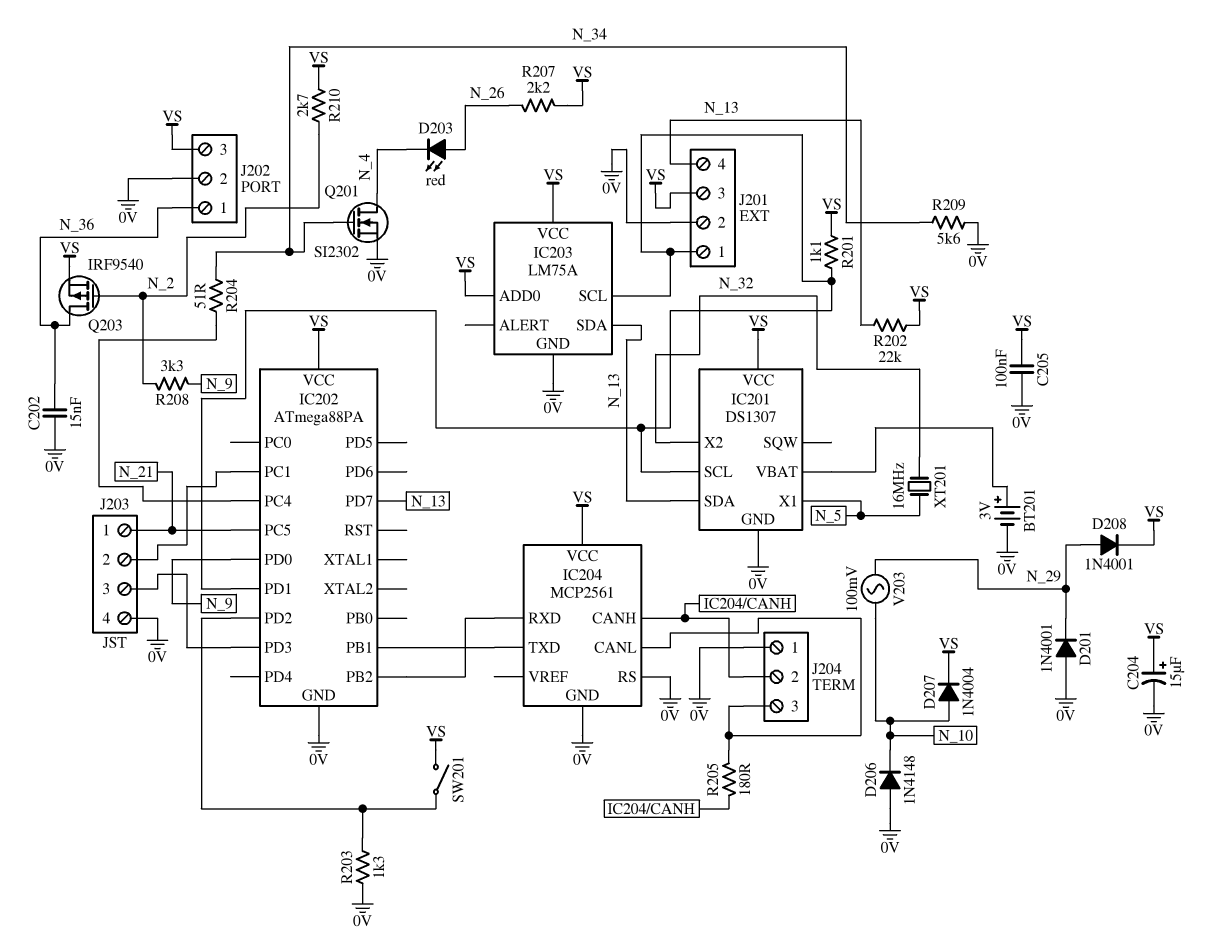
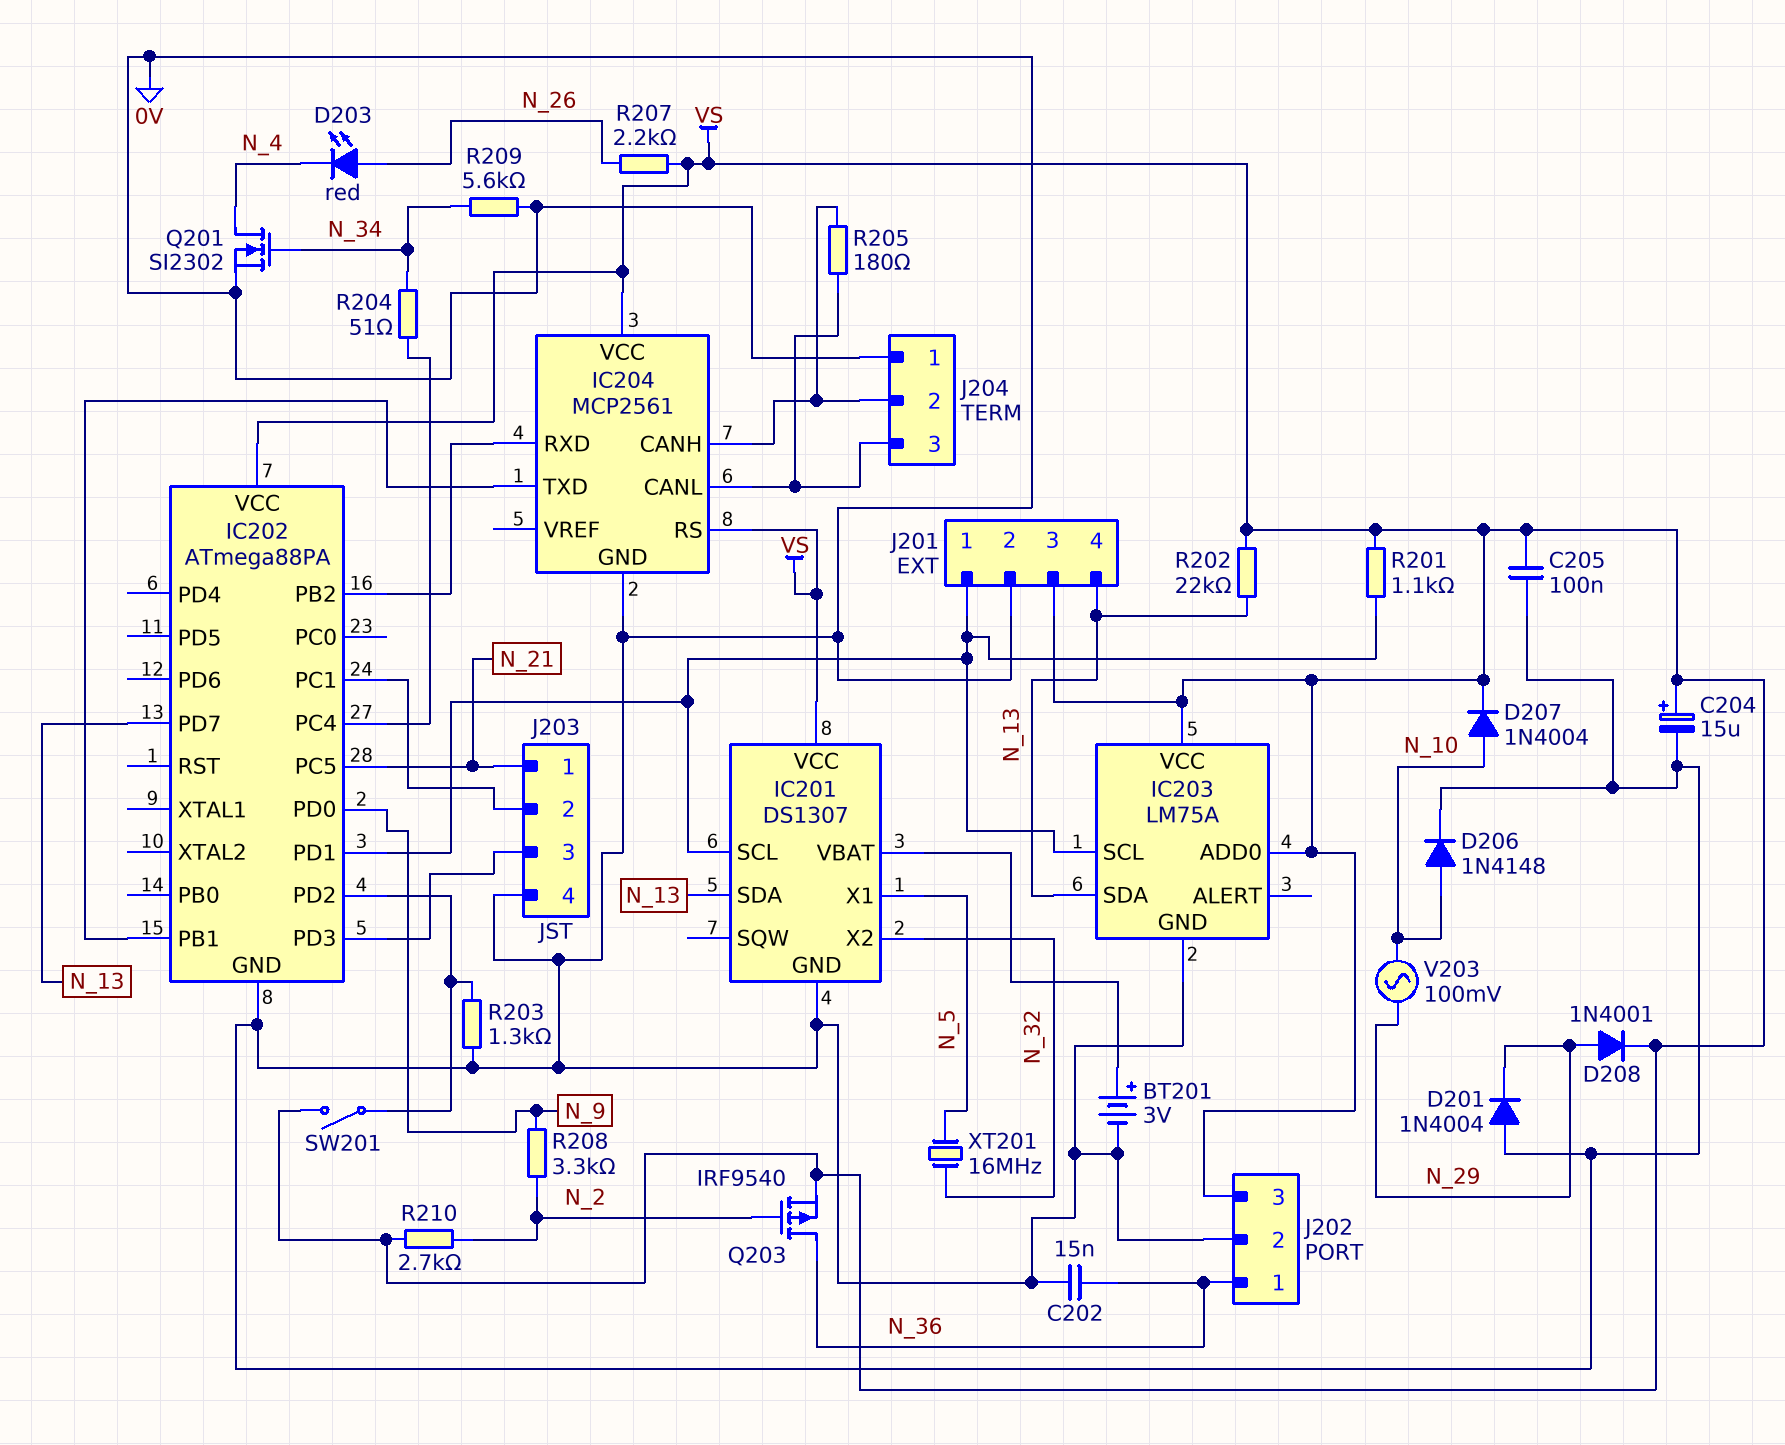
D201: diode 1N4001 (A 0V, K N_29) -> diode 1N4004 (A 0V, K N_29)
D206: diode 1N4148 (A 0V, K N_10) -> diode 1N4148 (A N_10, K 0V)
IC204 pin RS: 0V -> VS

